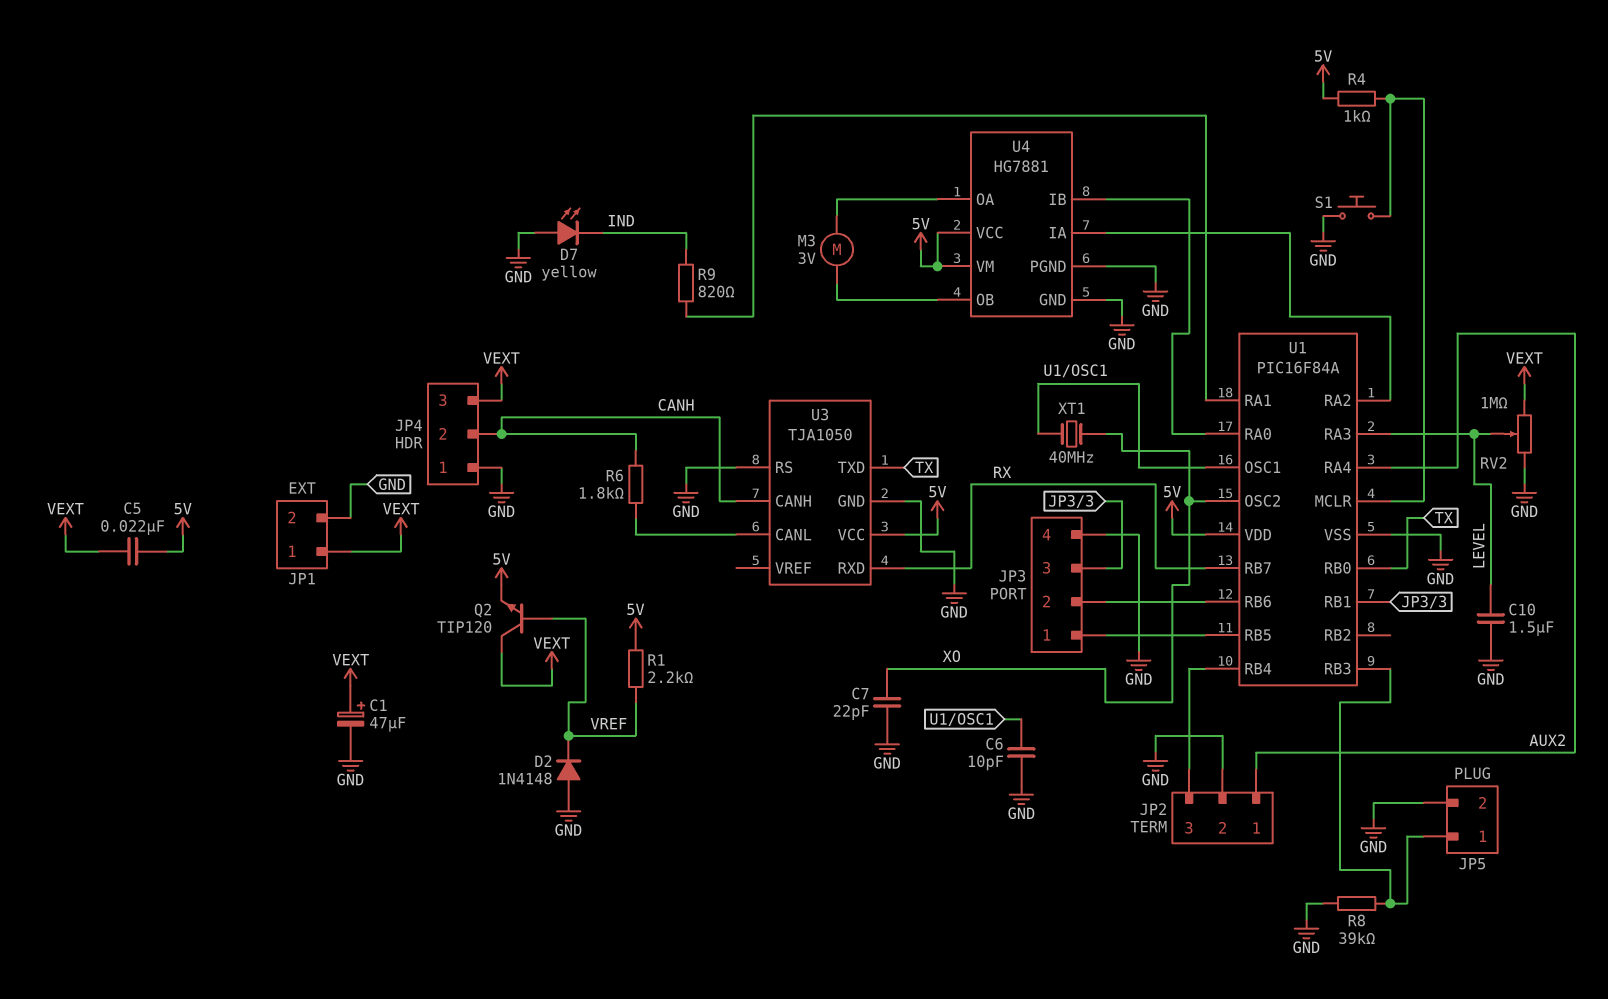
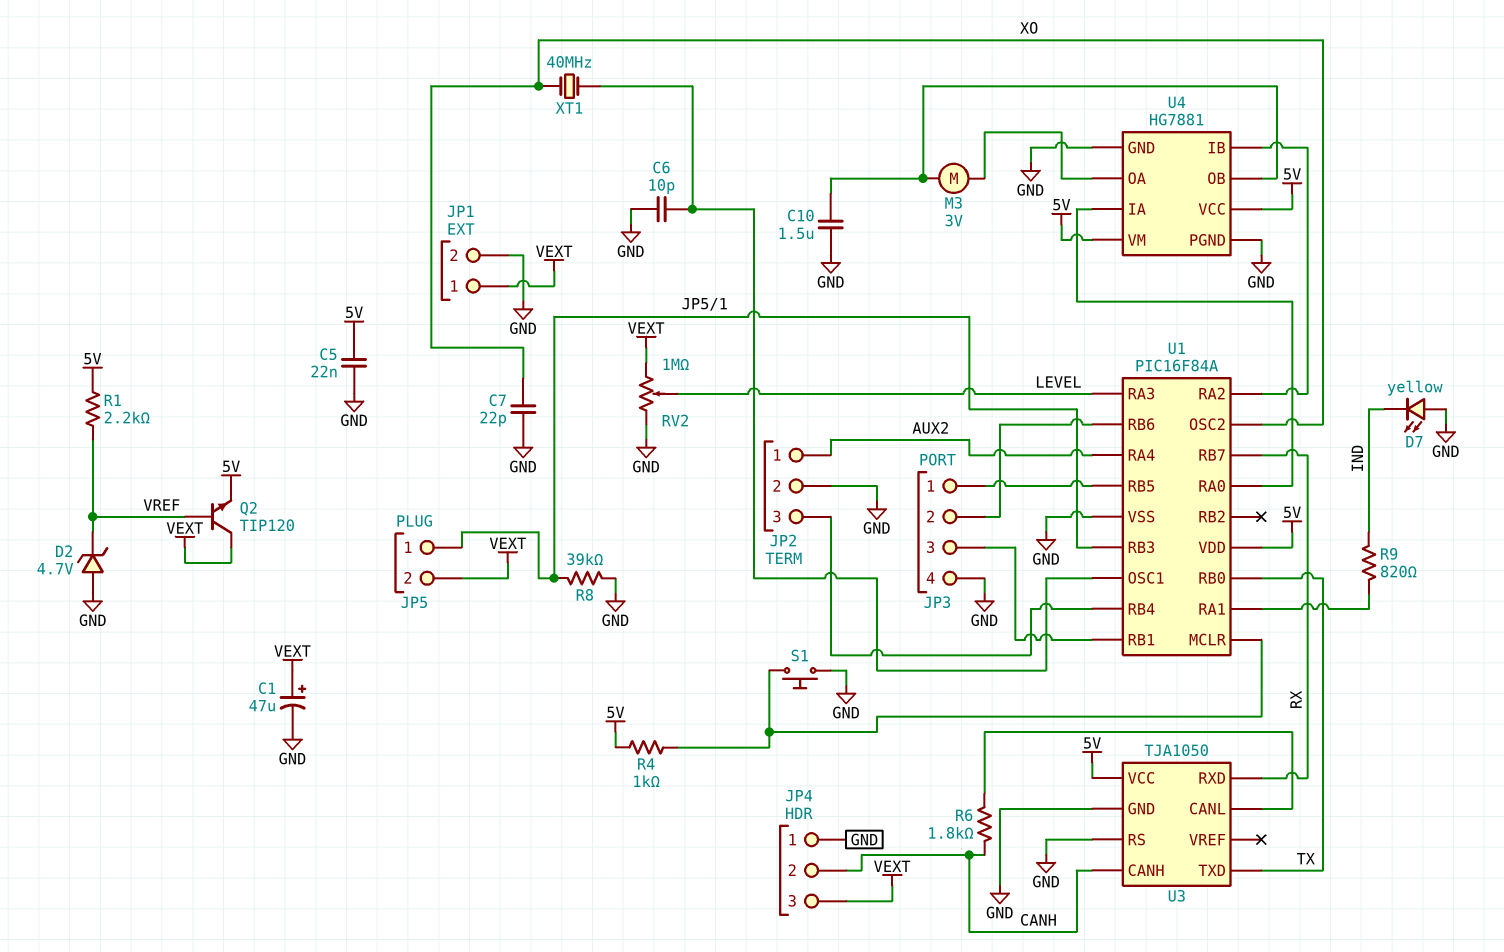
C5: 22nF (5V, VEXT) -> 22nF (5V, GND)
C10: 1.5uF (GND, LEVEL) -> 1.5uF (GND, U4/OB)
D2: diode 1N4148 (A GND, K VREF) -> zener 4.7V (A GND, K VREF)
JP5 pin 2: GND -> VEXT
U4 pin IA: U1/RA2 -> U1/RA0
U4 pin IB: U1/RA0 -> U1/RA2

